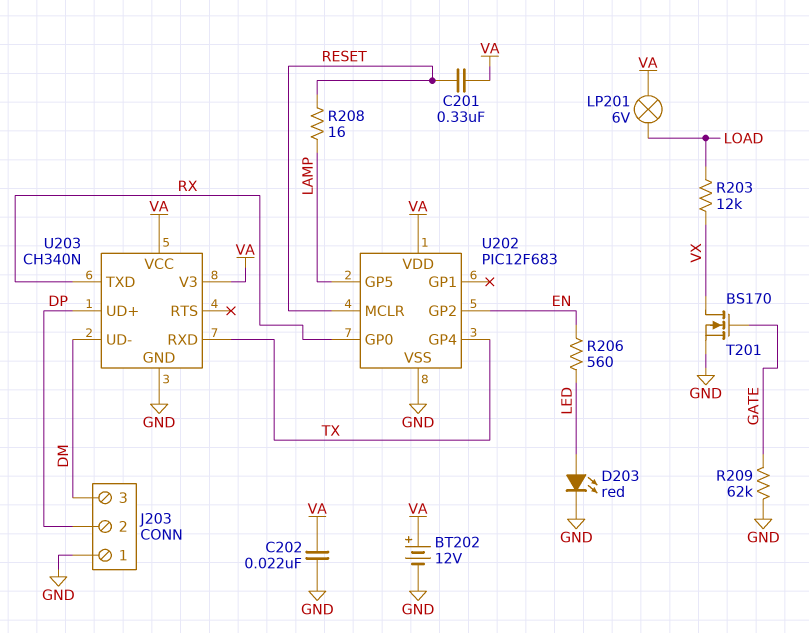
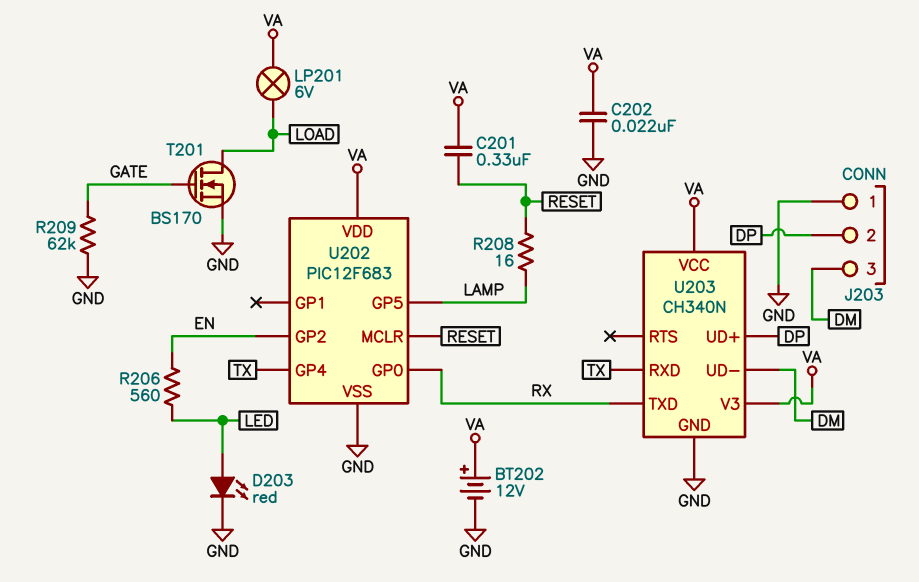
R203: 12k (LOAD, VX) -> none
T201: NMOS BS170 (G GATE, D VX, S GND) -> NMOS BS170 (G GATE, D LOAD, S GND)

